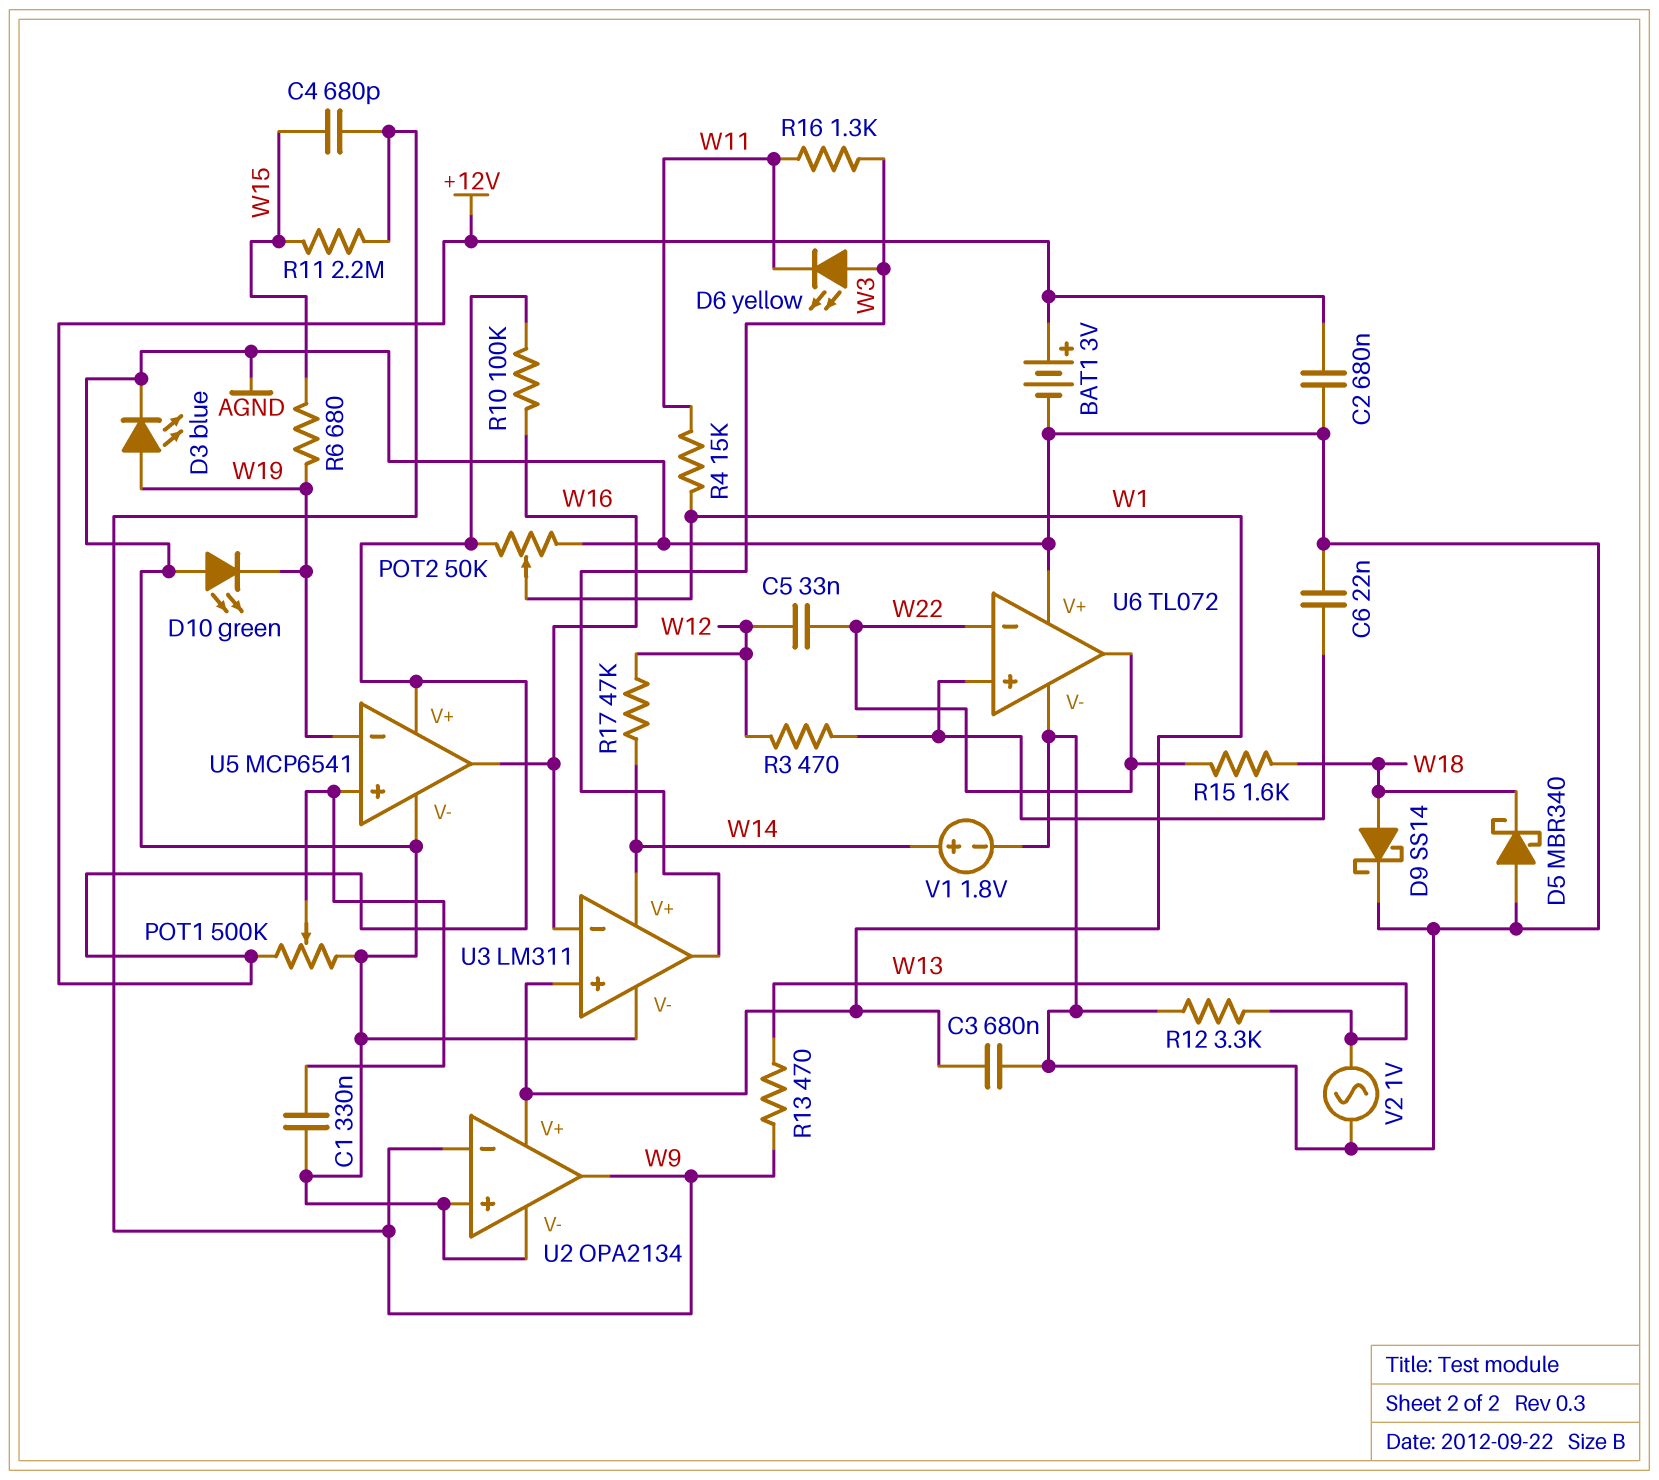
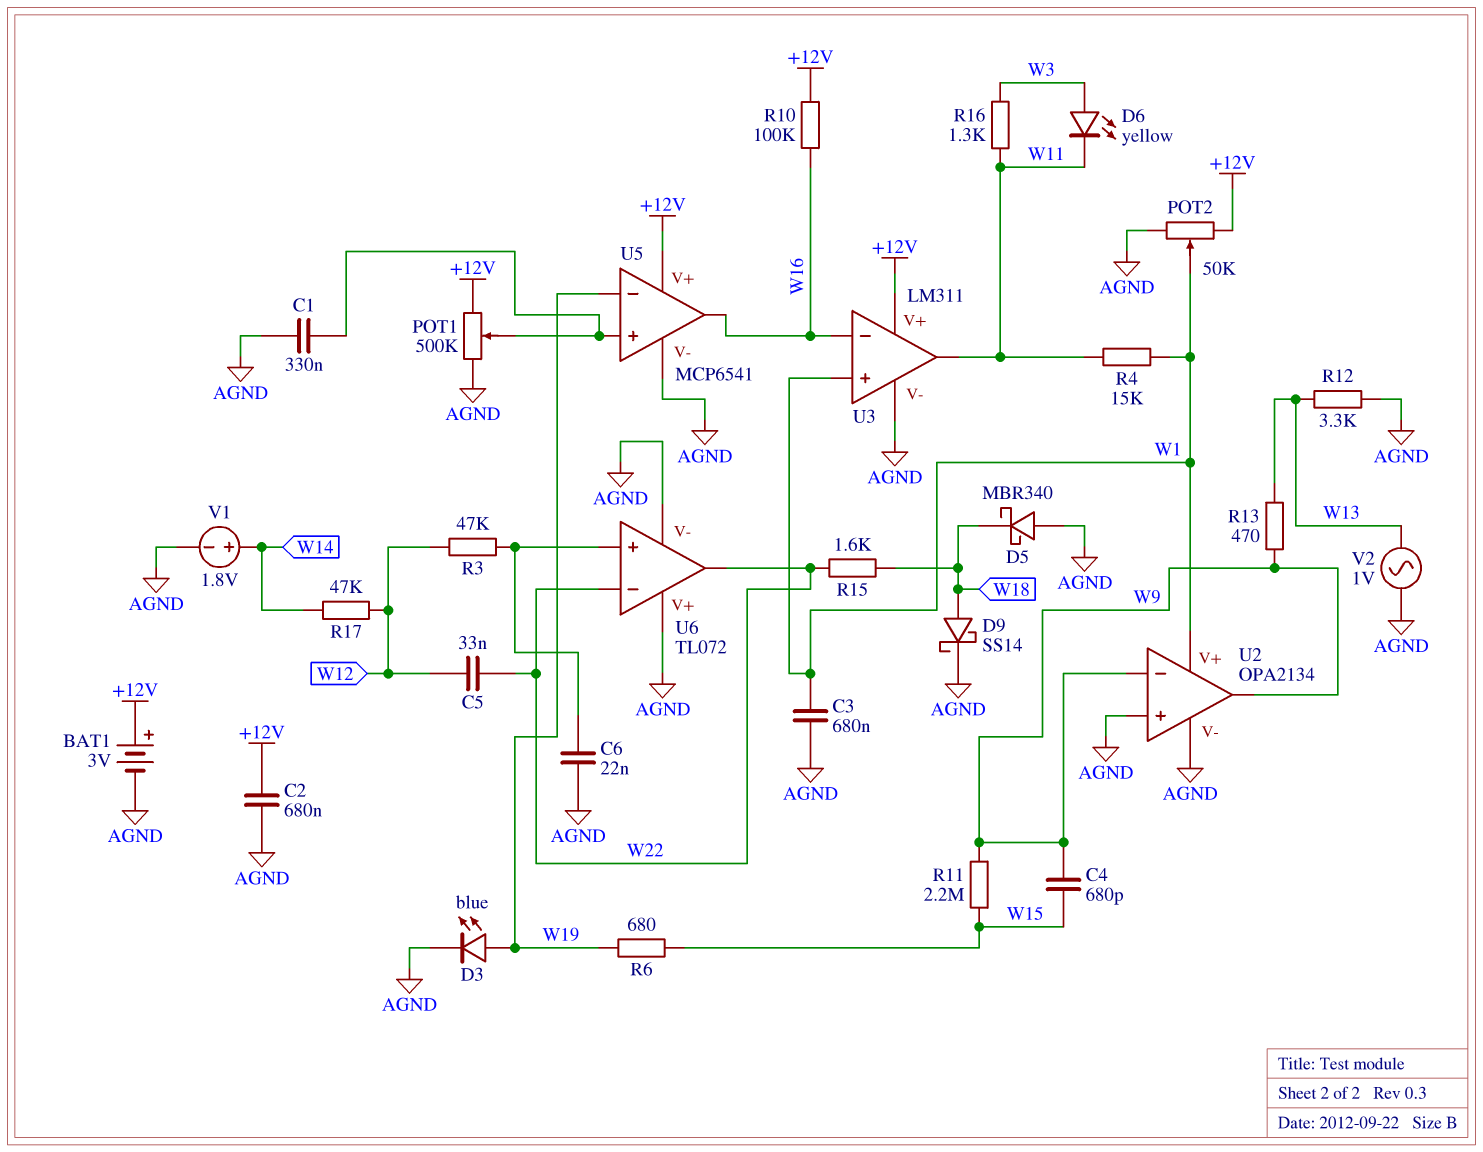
D10: LED green (A AGND, K W19) -> none
R3: 470 (U6/in+, W12) -> 47k (U6/in+, W12)
U3 pin V+: W14 -> +12V
U3 pin out: W3 -> W11

